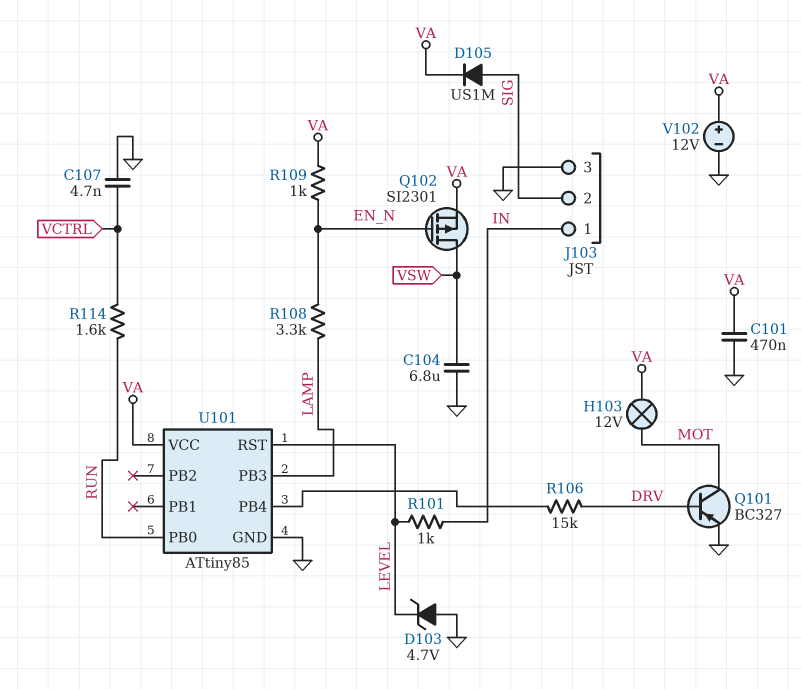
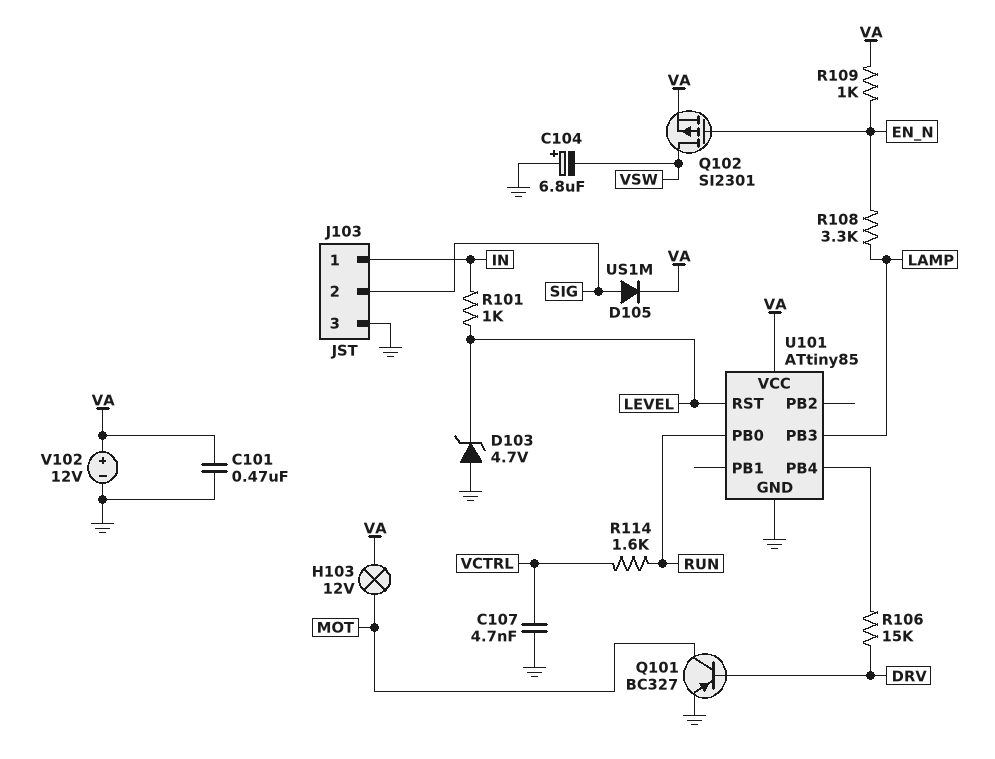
C104: 6.8uF (GND, VSW) -> 6.8uF (plus GND, minus VSW)

